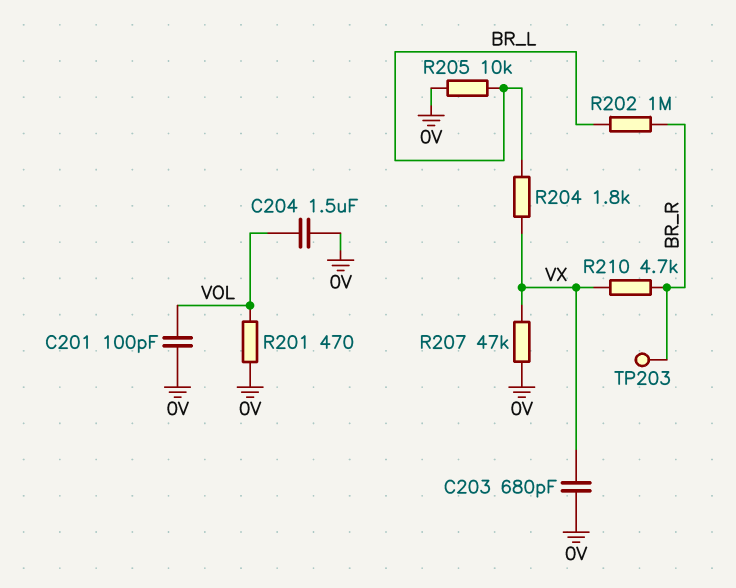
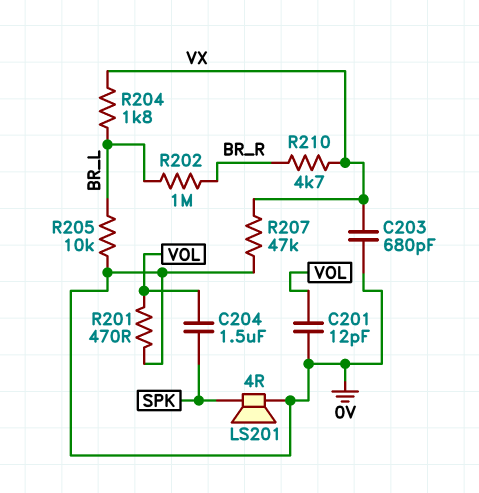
C201: 100pF (0V, VOL) -> 12pF (0V, VOL)
C204: 1.5uF (0V, VOL) -> 1.5uF (SPK, VOL)
LS201: none -> speaker 4R (0V, SPK)
TP203: test point (BR_R) -> none

